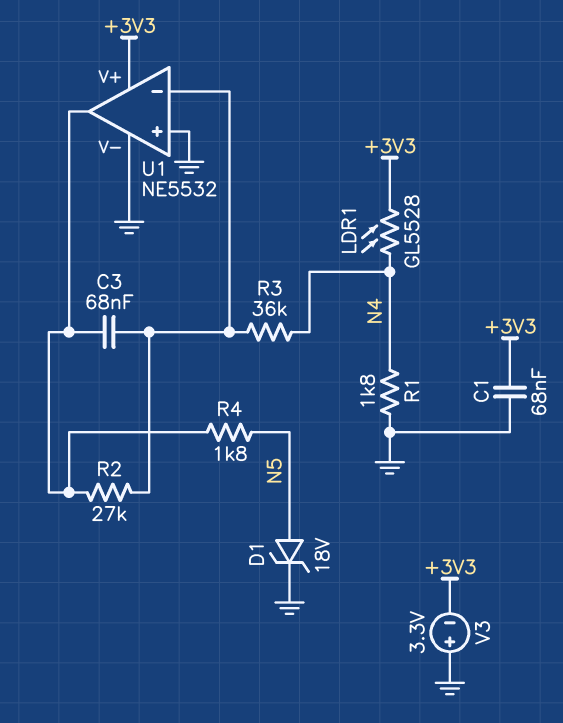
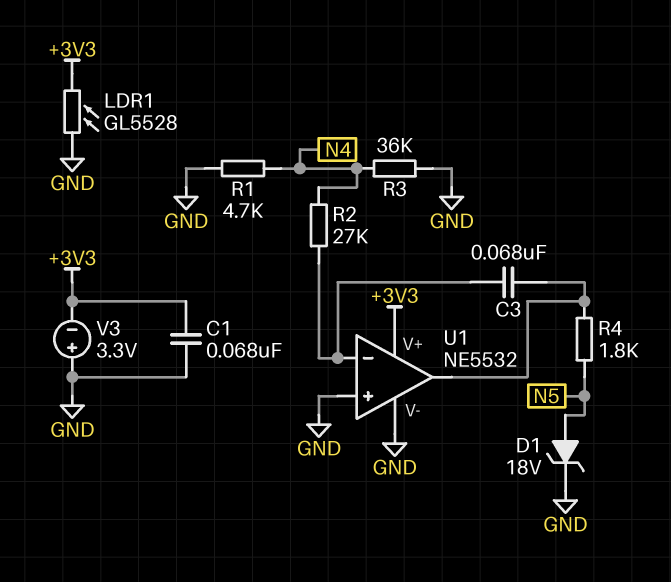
LDR1: GL5528 (+3V3, N4) -> GL5528 (+3V3, GND)
R1: 1.8k (GND, N4) -> 4.7k (GND, N4)
R2: 27k (U1/in-, U1/out) -> 27k (N4, U1/in-)
R3: 36k (N4, U1/in-) -> 36k (GND, N4)

